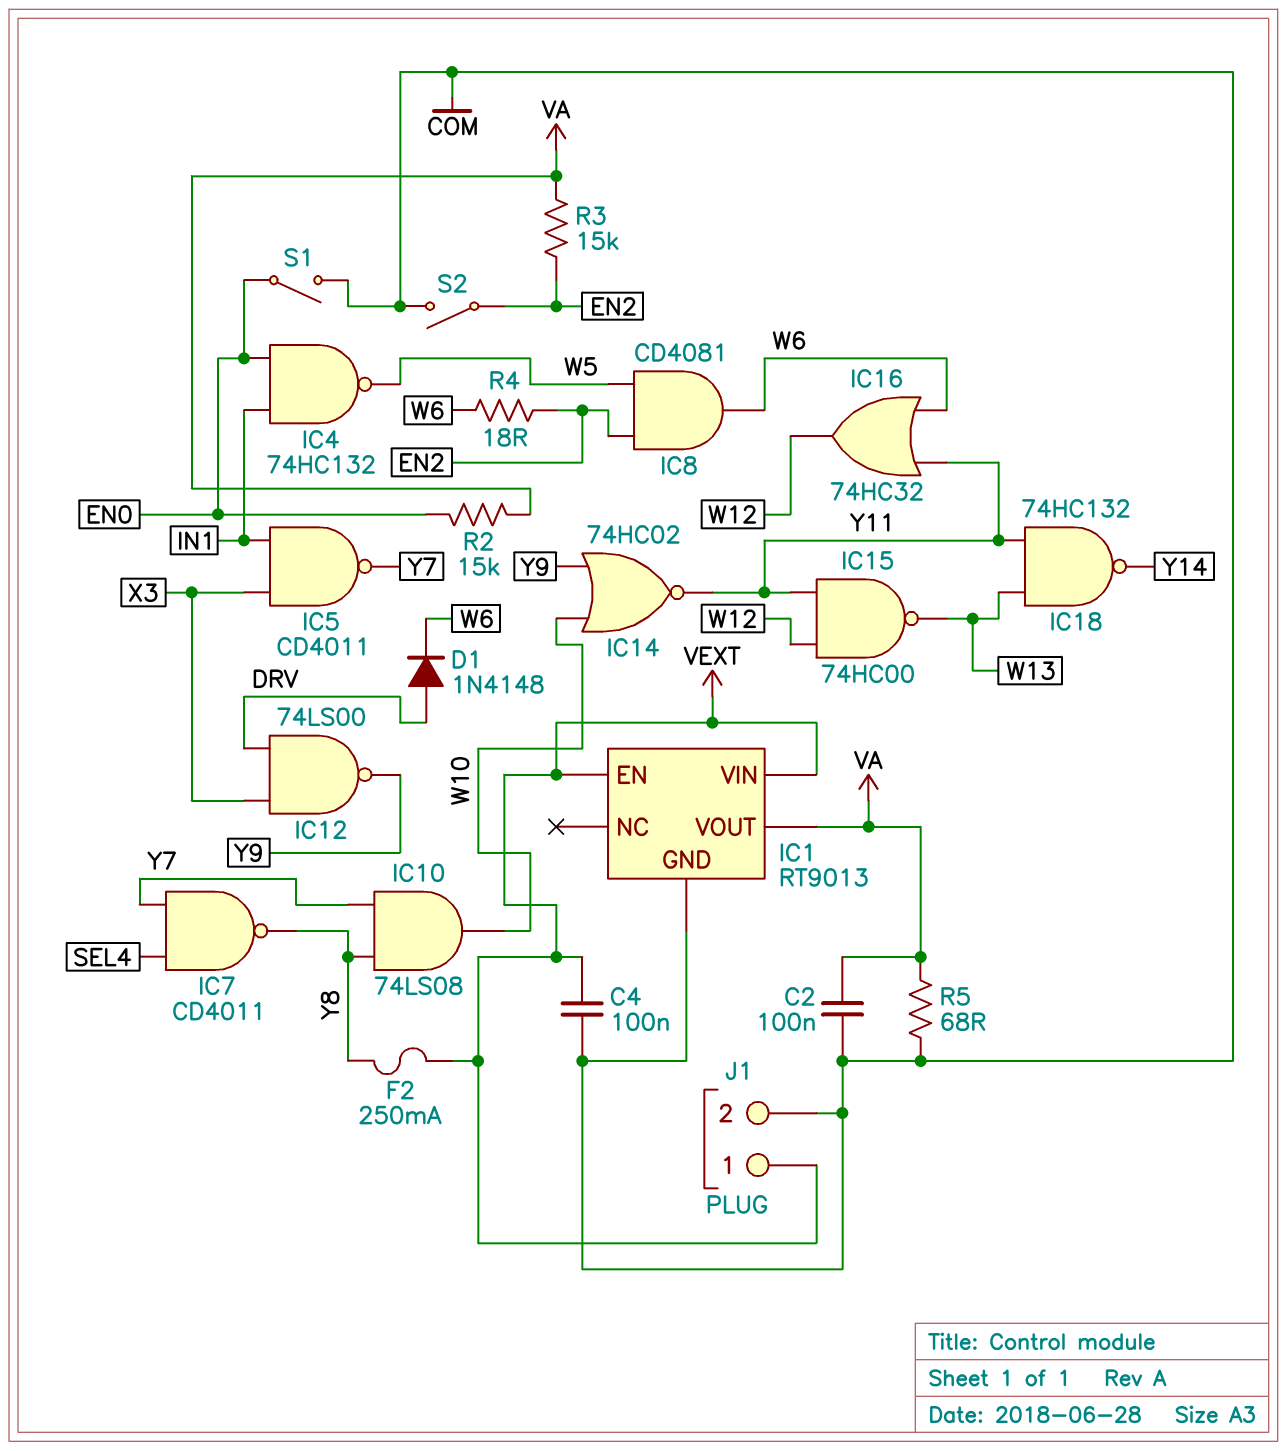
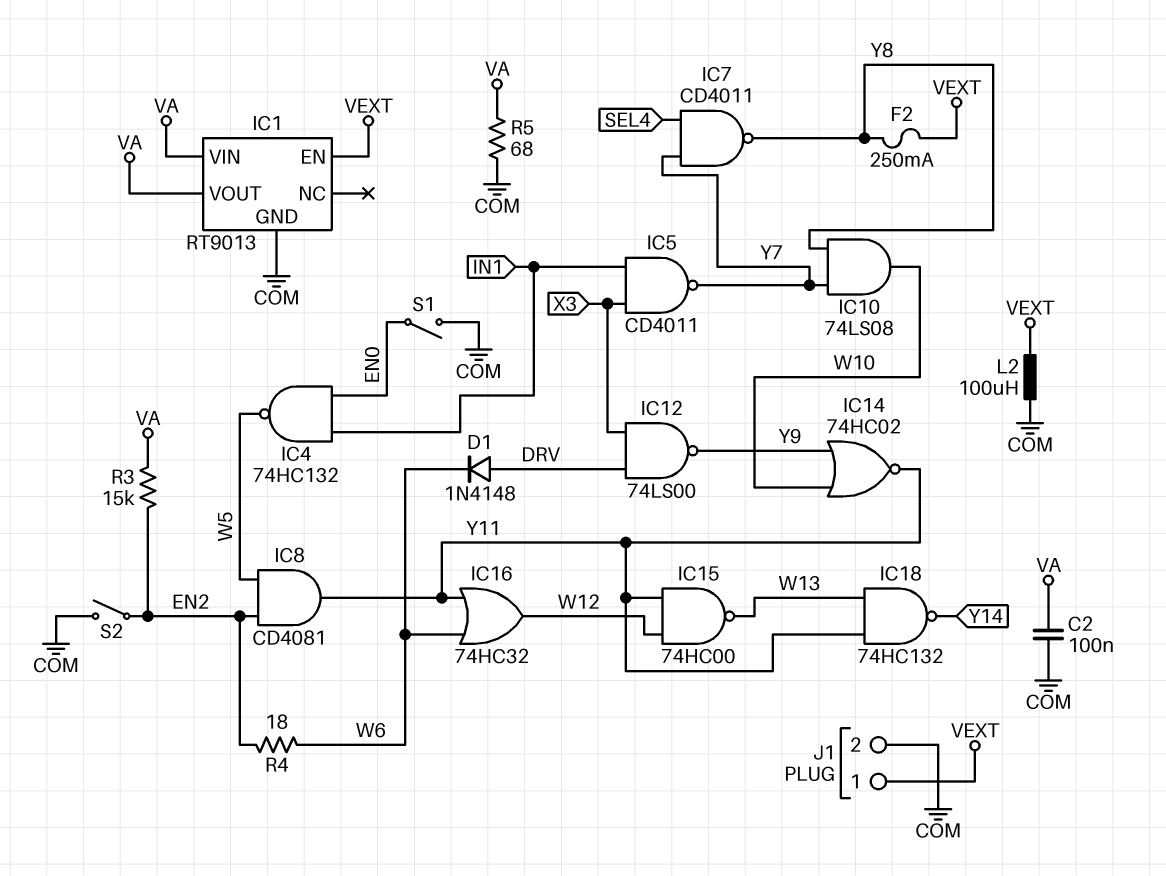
C4: 100nF (COM, VEXT) -> none
IC1 pin VIN: VEXT -> VA
IC8: AND CD4081 (in EN2, in W5, out W6) -> AND CD4081 (in EN2, in W5, out Y11)
L2: none -> 100uH (COM, VEXT)
R2: 15k (EN0, VA) -> none

